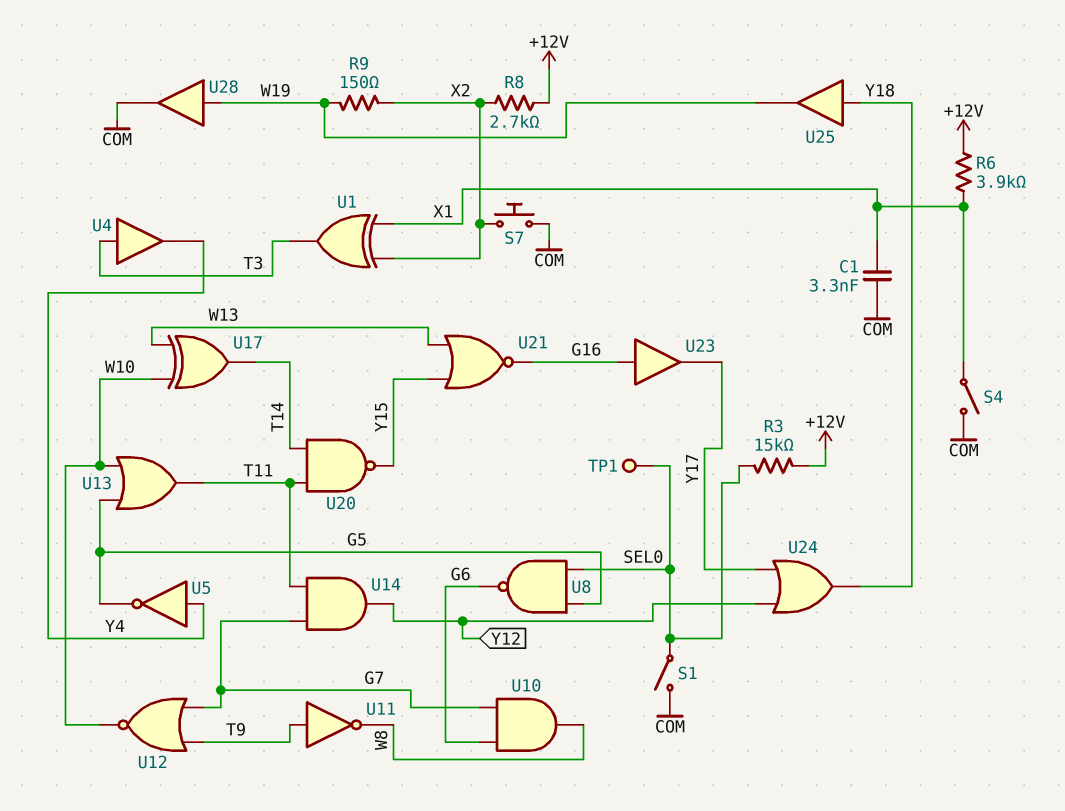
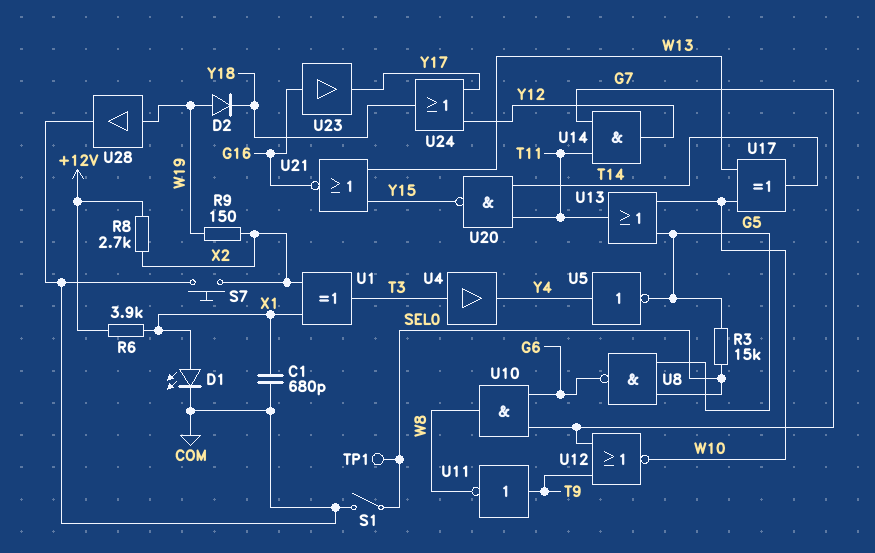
C1: 3.3nF (COM, X1) -> 680pF (COM, X1)
D1: none -> LED (A X1, K COM)
D2: none -> diode (A W19, K Y18)
R3: 15k (+12V, SEL0) -> 15k (G5, SEL0)
S4: switch (COM, X1) -> none
U25: buffer (in Y18, out W19) -> none

